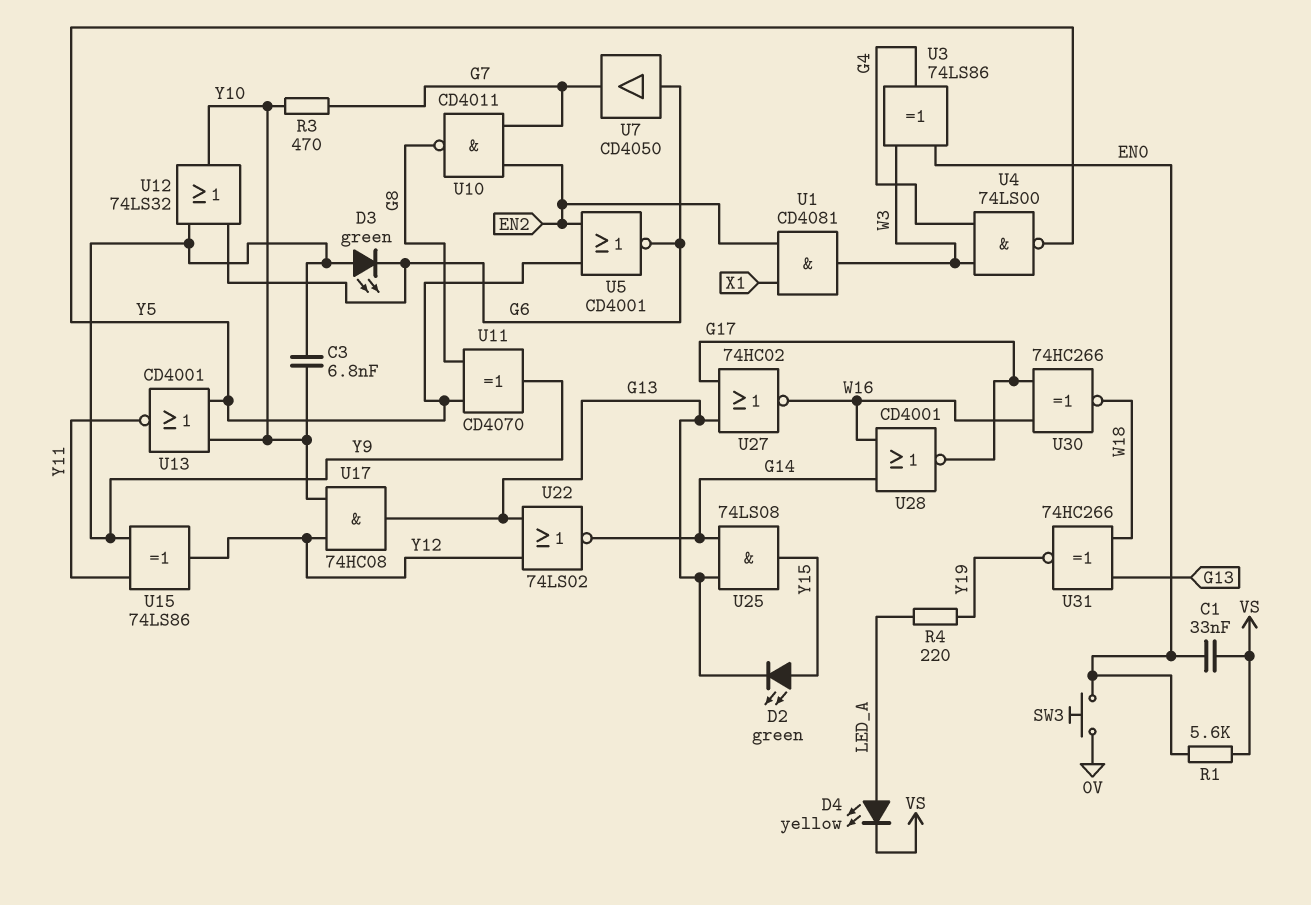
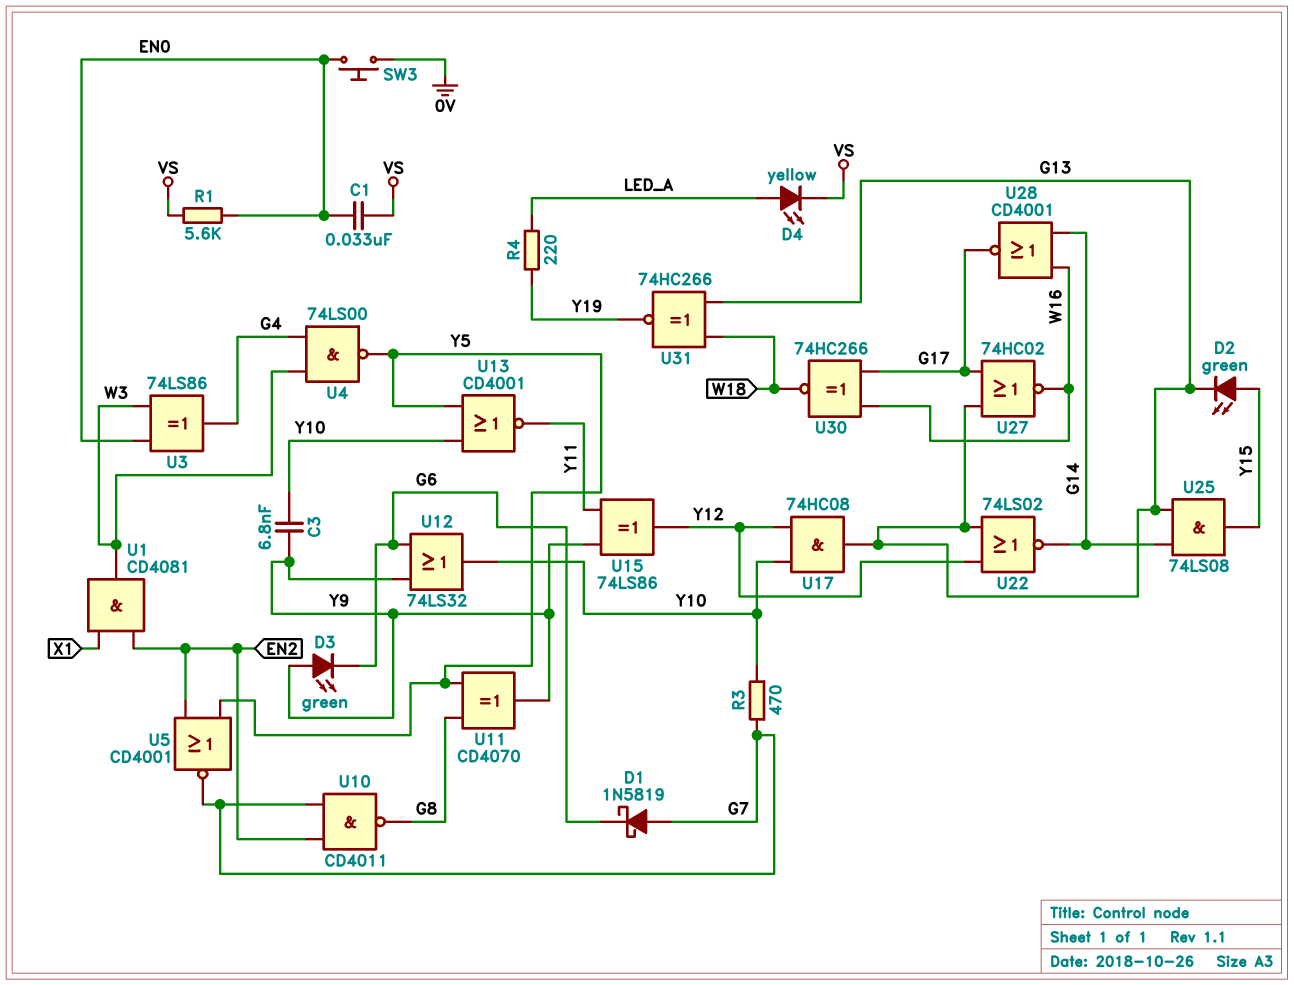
D1: none -> schottky 1N5819 (A G7, K G6)
U5: NOR CD4001 (in EN2, in Y5, out G6) -> NOR CD4001 (in EN2, in Y5, out G7)
U7: buffer CD4050 (in G6, out G7) -> none

